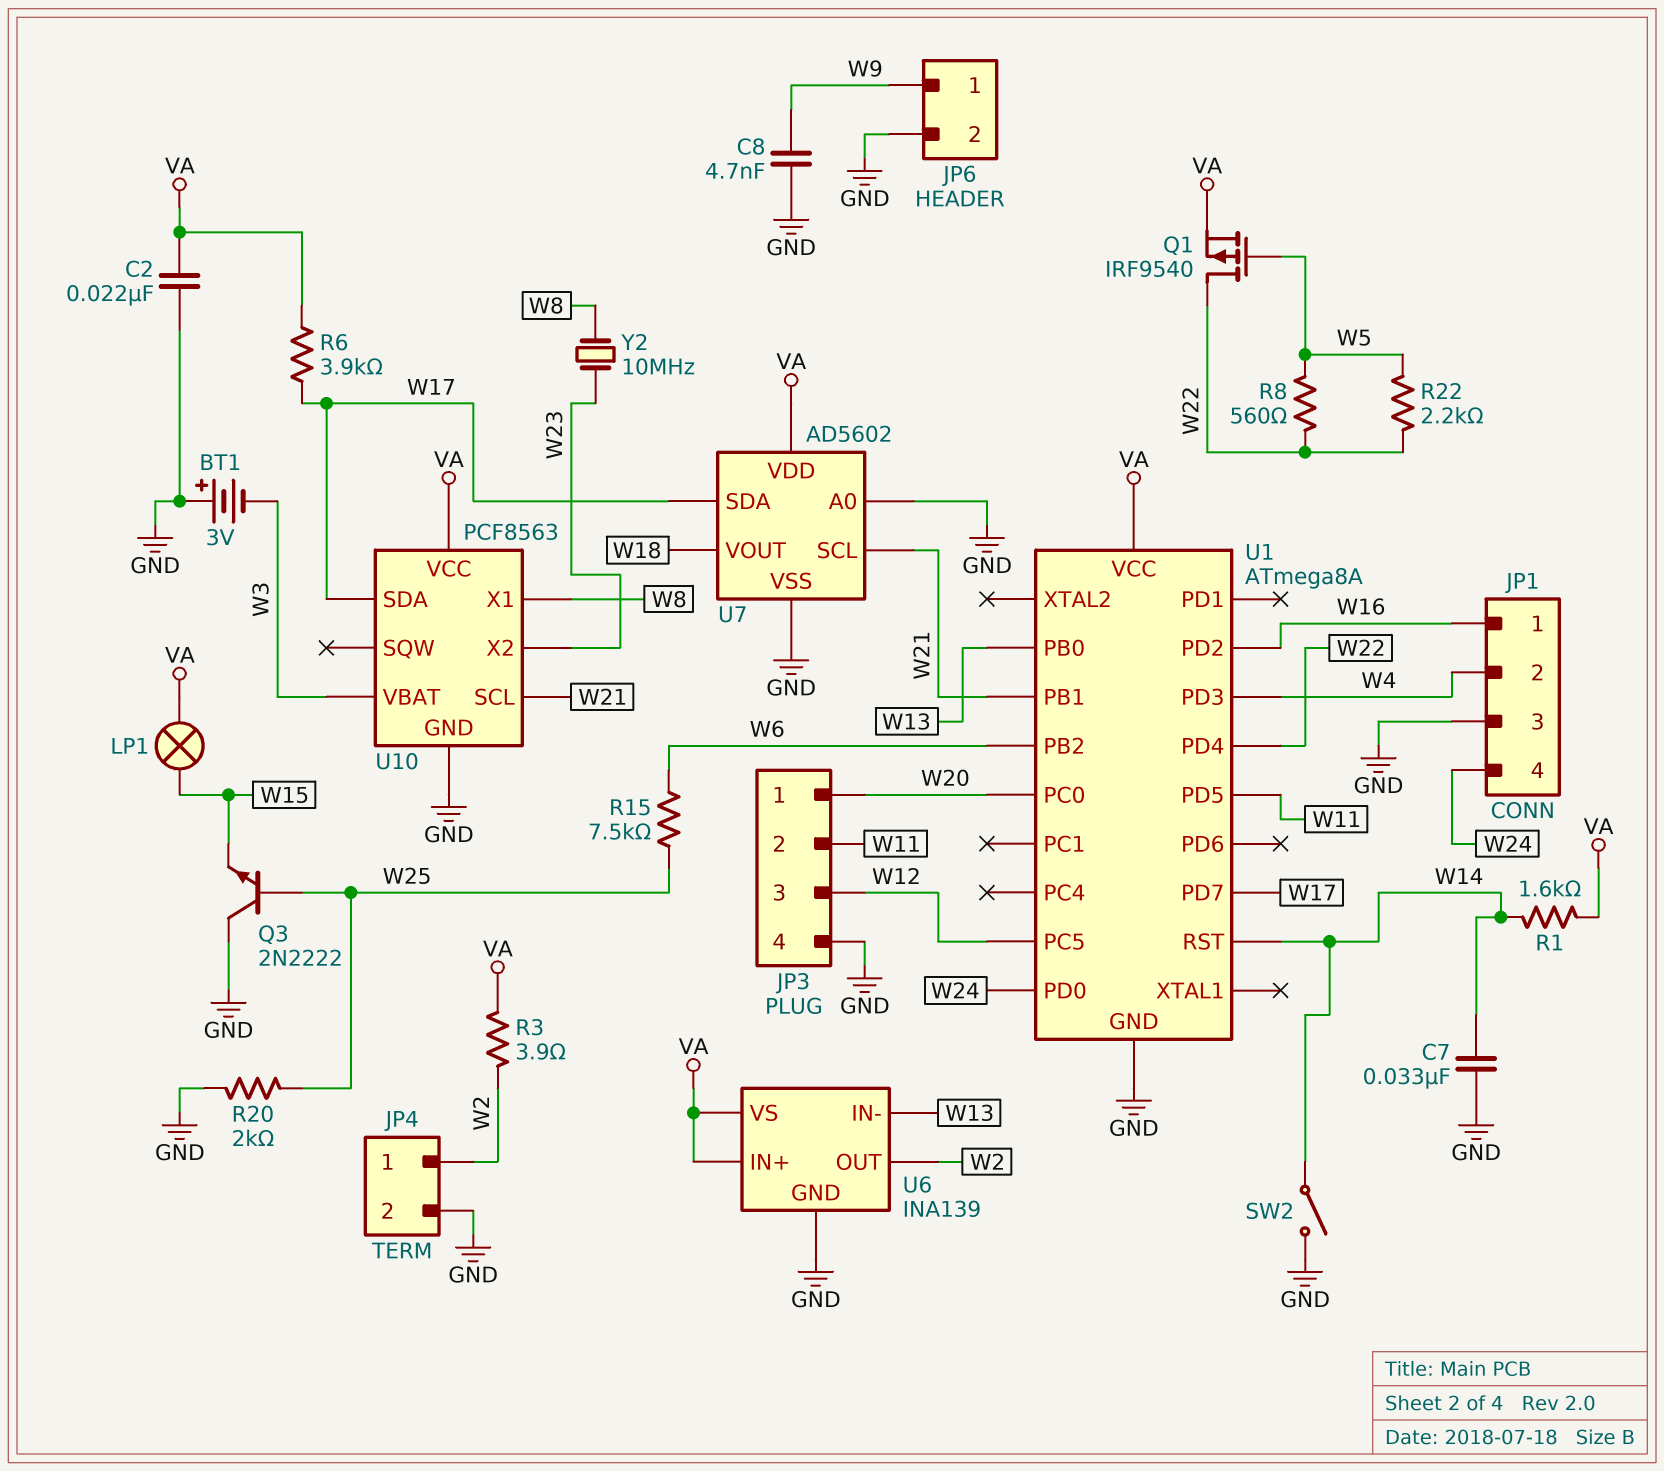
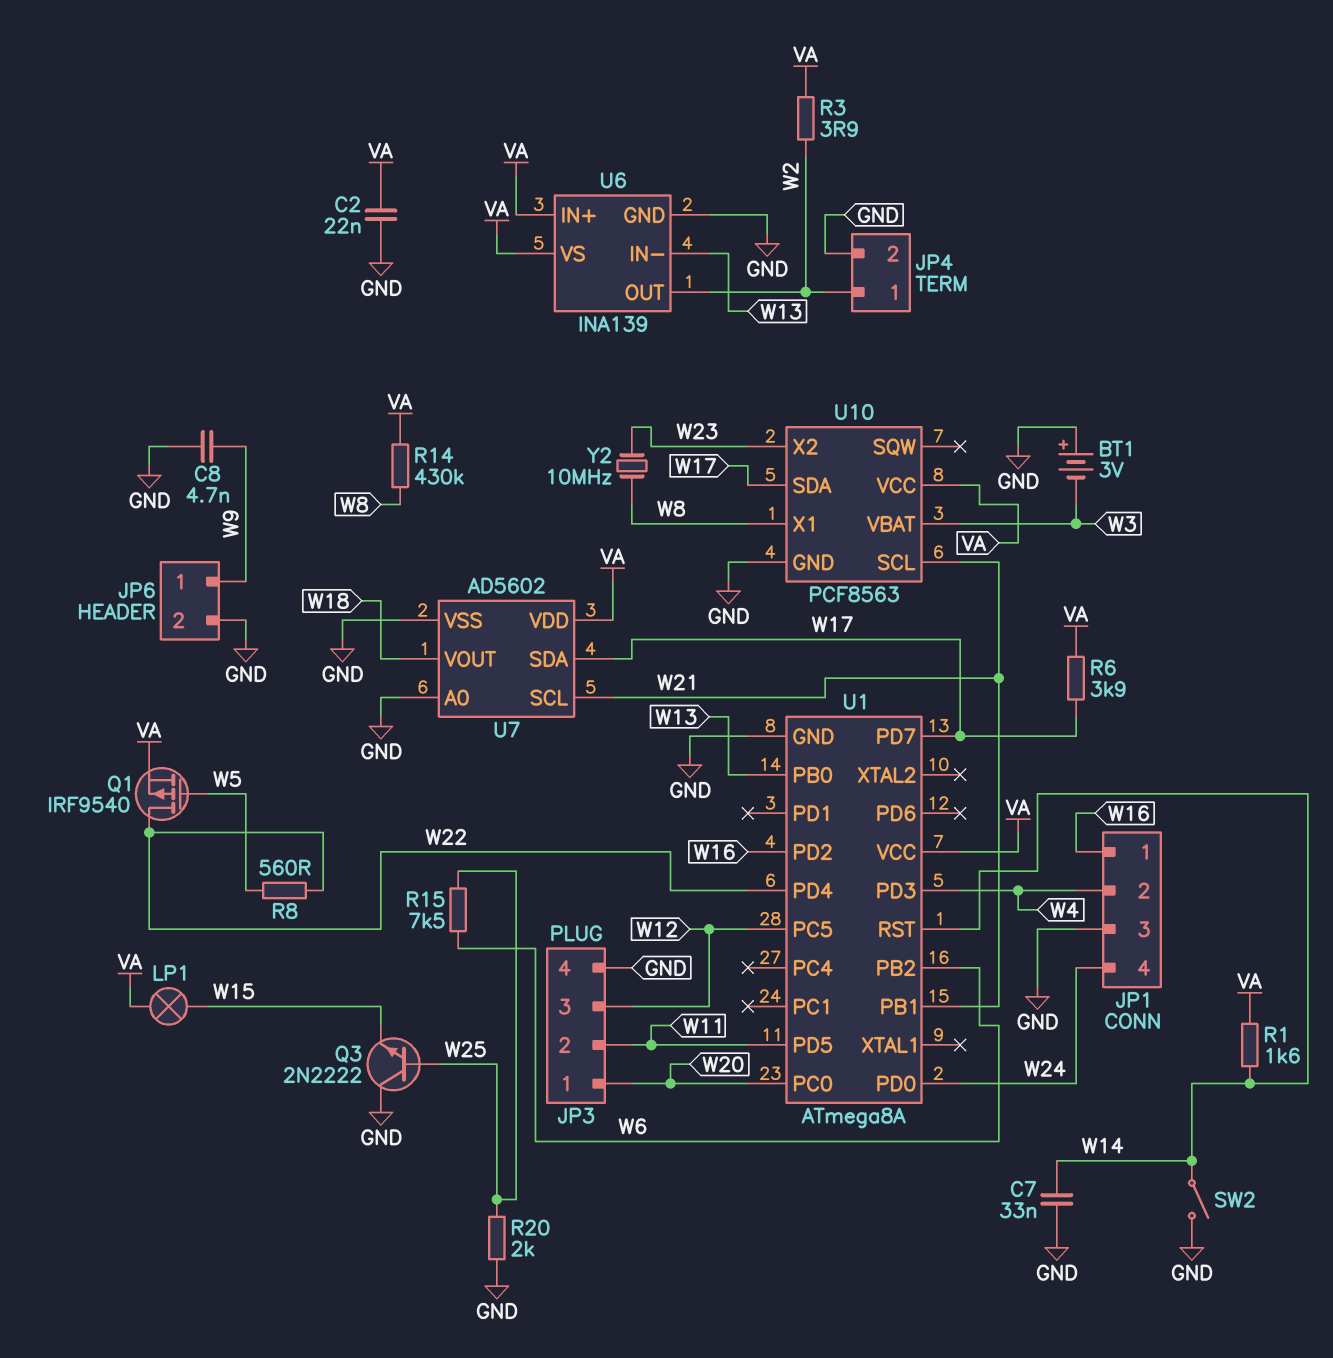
R14: none -> 430k (VA, W8)
R22: 2.2k (W5, W22) -> none

